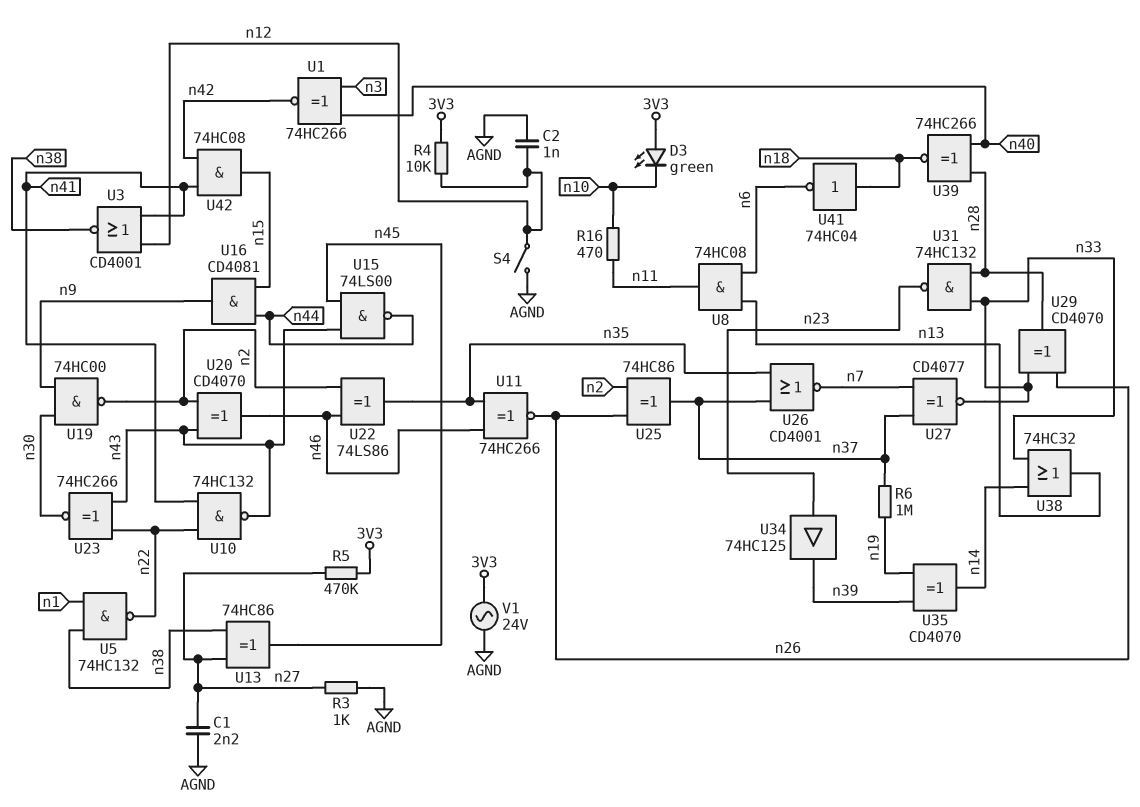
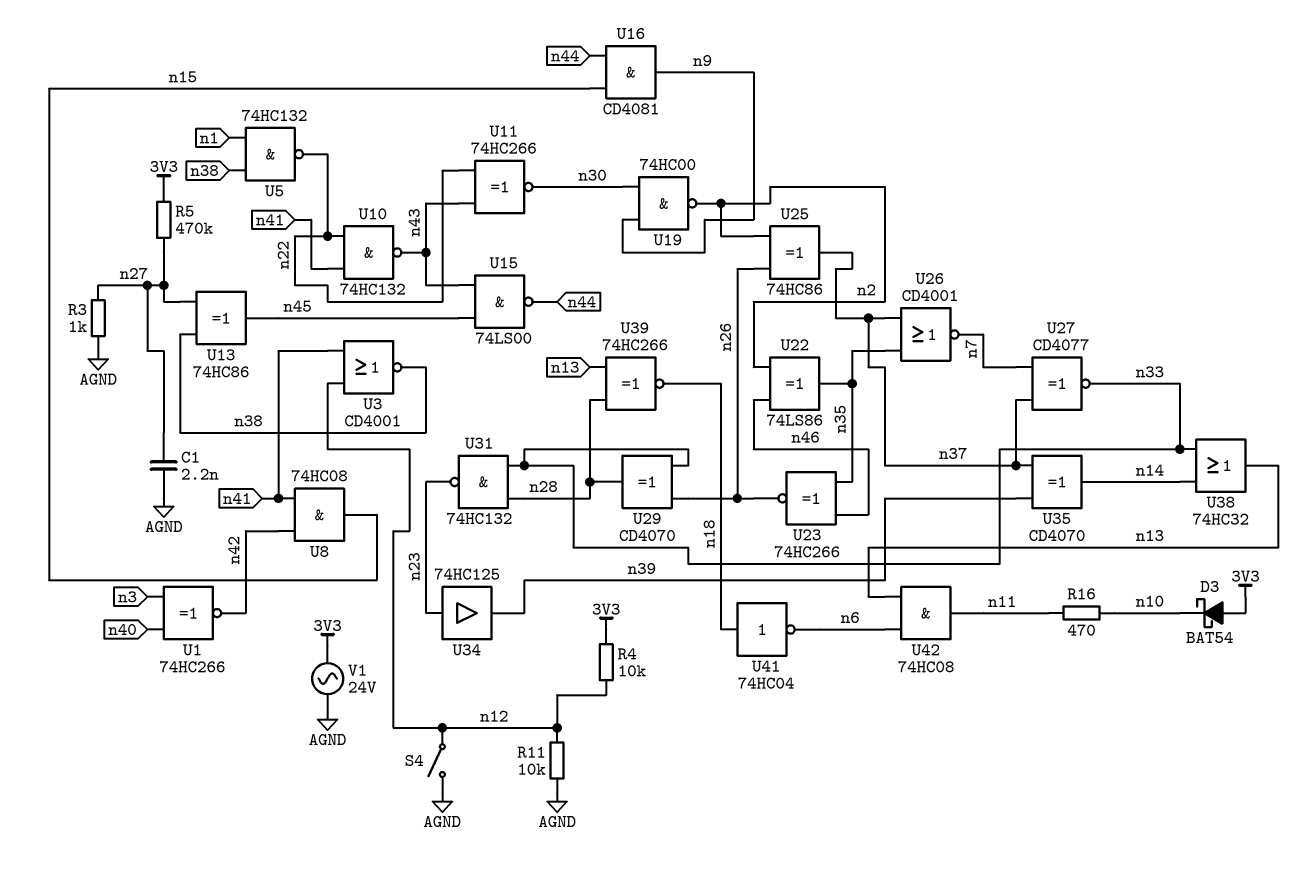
C2: 1nF (AGND, n12) -> none
D3: LED green (A 3V3, K n10) -> schottky BAT54 (A 3V3, K n10)
R6: 1M (n19, n37) -> none
R11: none -> 10k (AGND, n12)
U8: AND 74HC08 (in n6, in n13, out n11) -> AND 74HC08 (in n41, in n42, out n15)
U11: XNOR 74HC266 (in n35, in n46, out n26) -> XNOR 74HC266 (in n22, in n43, out n30)
U20: XOR CD4070 (in n2, in n43, out n46) -> none
U23: XNOR 74HC266 (in n22, in n43, out n30) -> XNOR 74HC266 (in n35, in n46, out n26)
U35: XOR CD4070 (in n19, in n39, out n14) -> XOR CD4070 (in n37, in n39, out n14)
U39: XNOR 74HC266 (in n28, in n40, out n18) -> XNOR 74HC266 (in n13, in n28, out n18)
U42: AND 74HC08 (in n41, in n42, out n15) -> AND 74HC08 (in n6, in n13, out n11)

